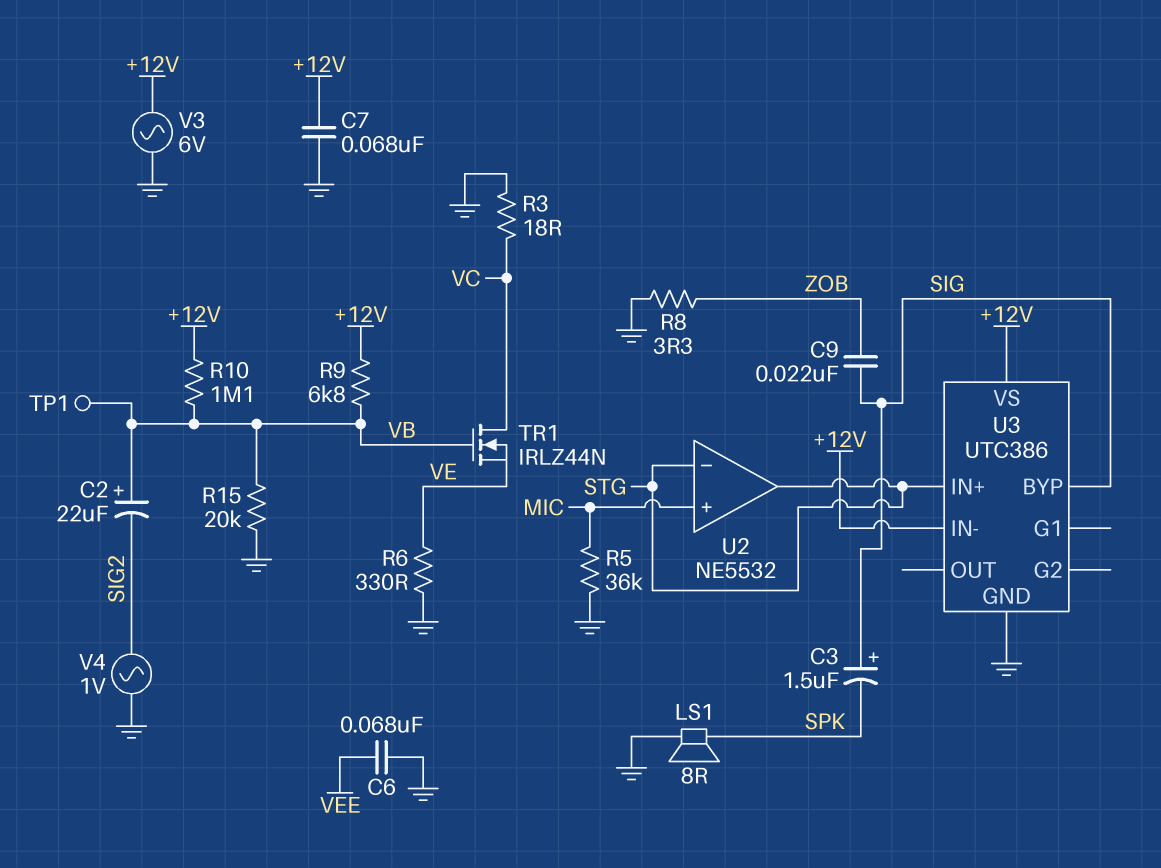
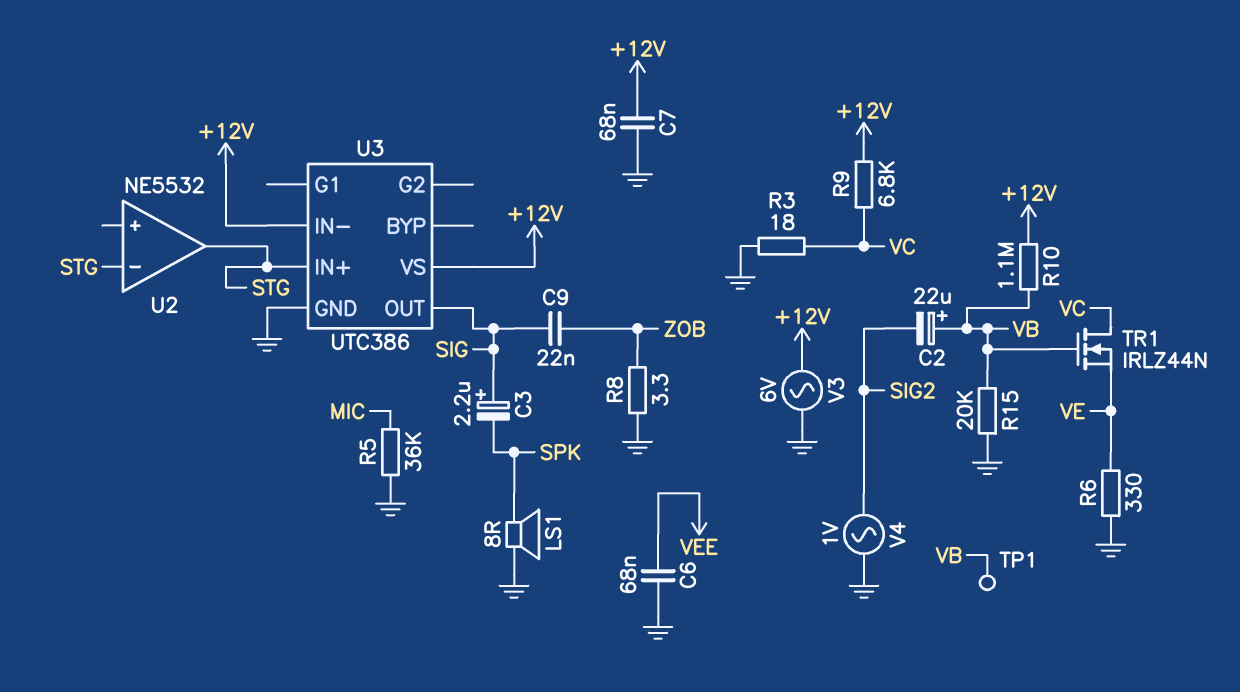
C3: 1.5uF (plus SIG, minus SPK) -> 2.2uF (plus SIG, minus SPK)
R9: 6.8k (+12V, VB) -> 6.8k (+12V, VC)
U2 pin in+: MIC -> none
U3 pin BYP: SIG -> none
U3 pin OUT: none -> SIG

